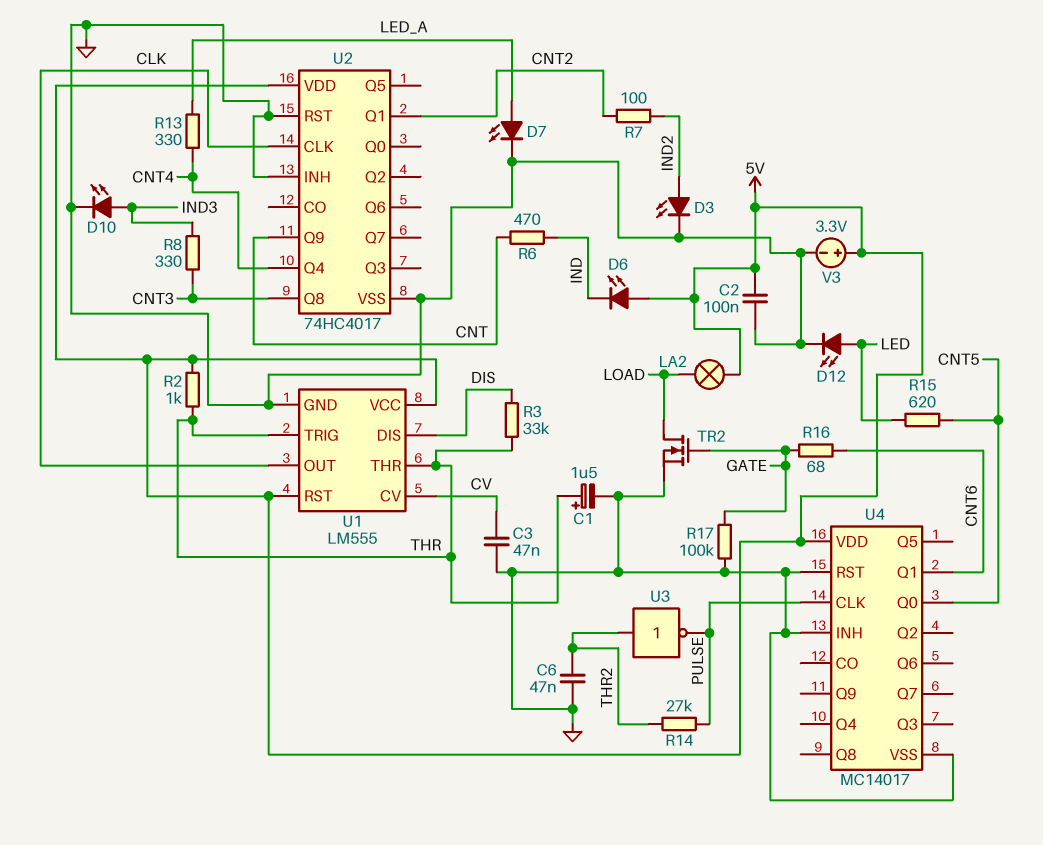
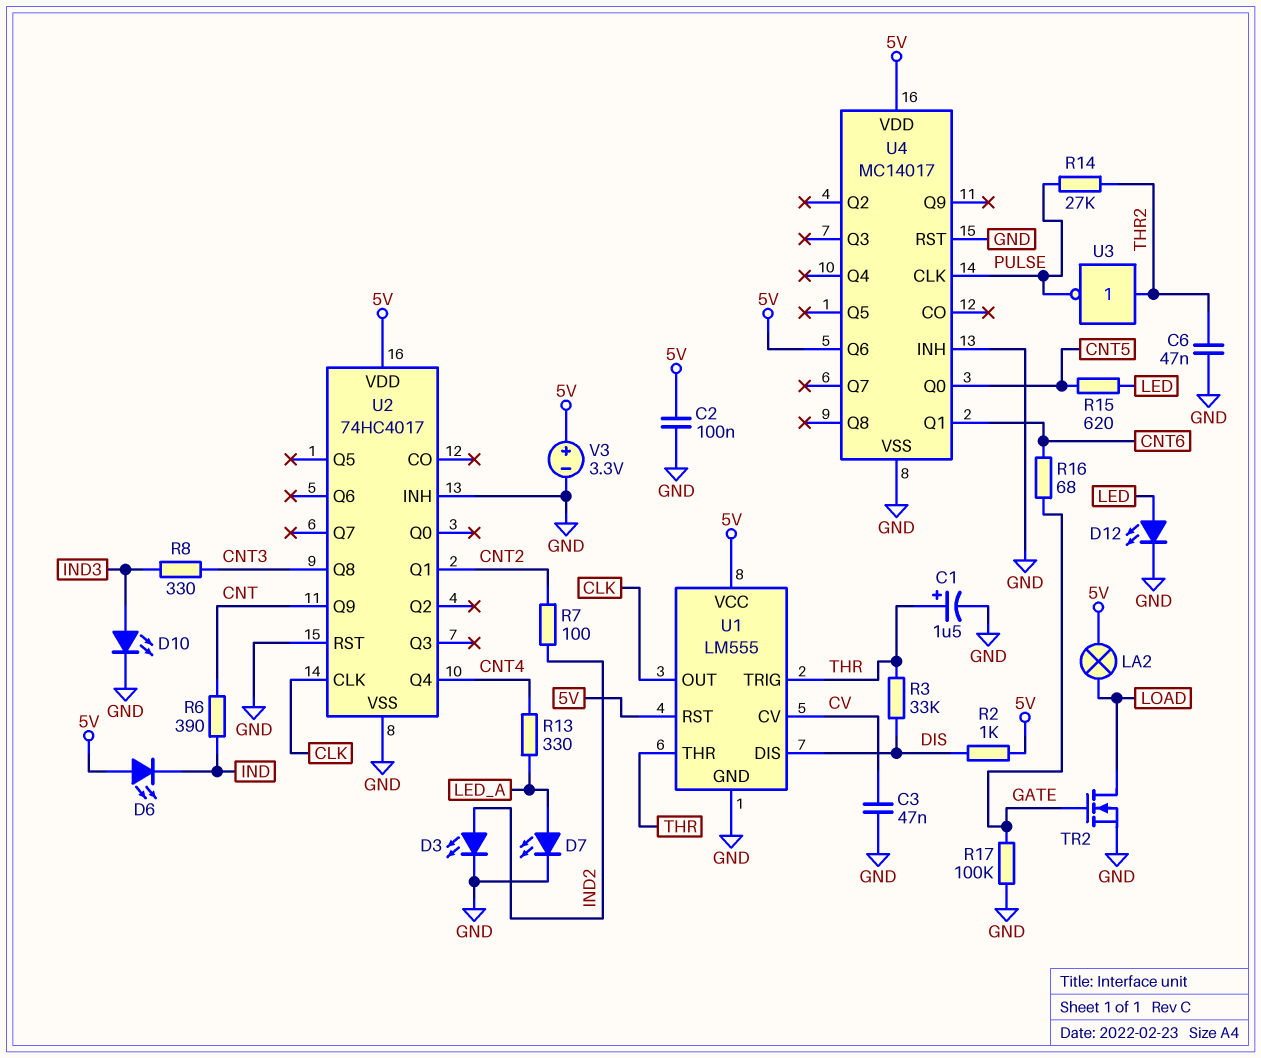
R2: 1k (5V, THR) -> 1k (5V, DIS)
R6: 470 (CNT, IND) -> 390 (CNT, IND)
U4 pin Q6: none -> 5V

